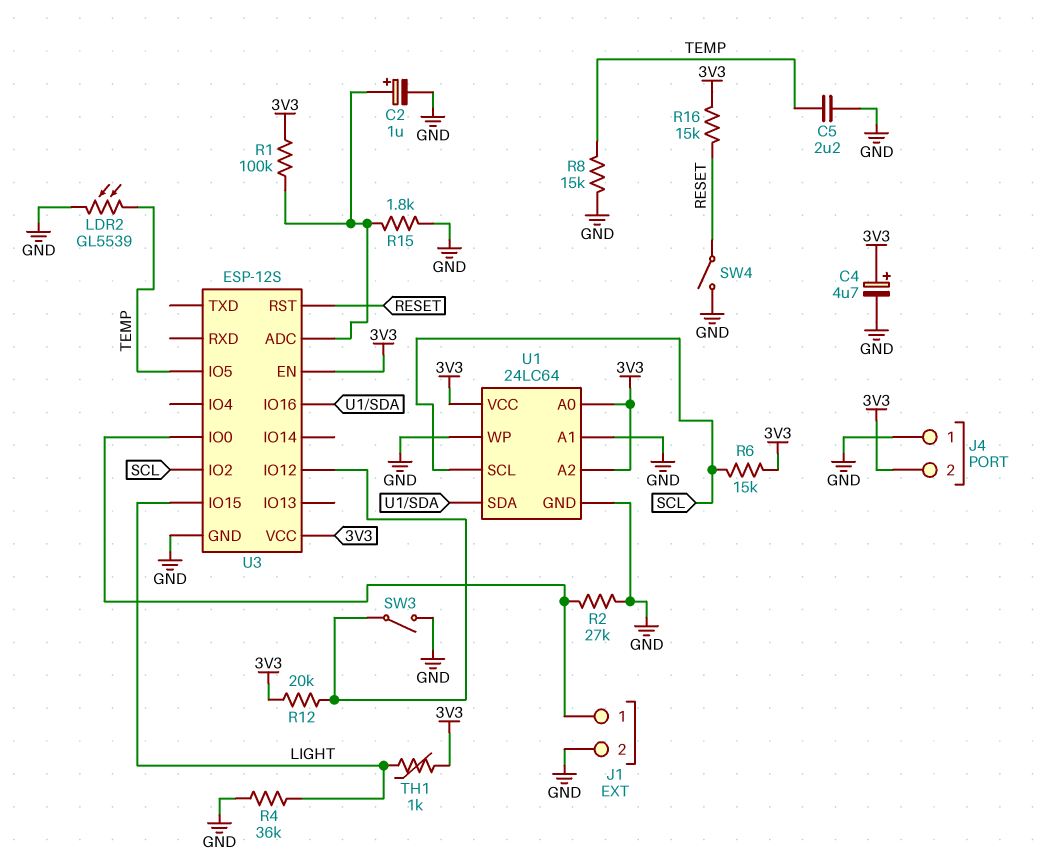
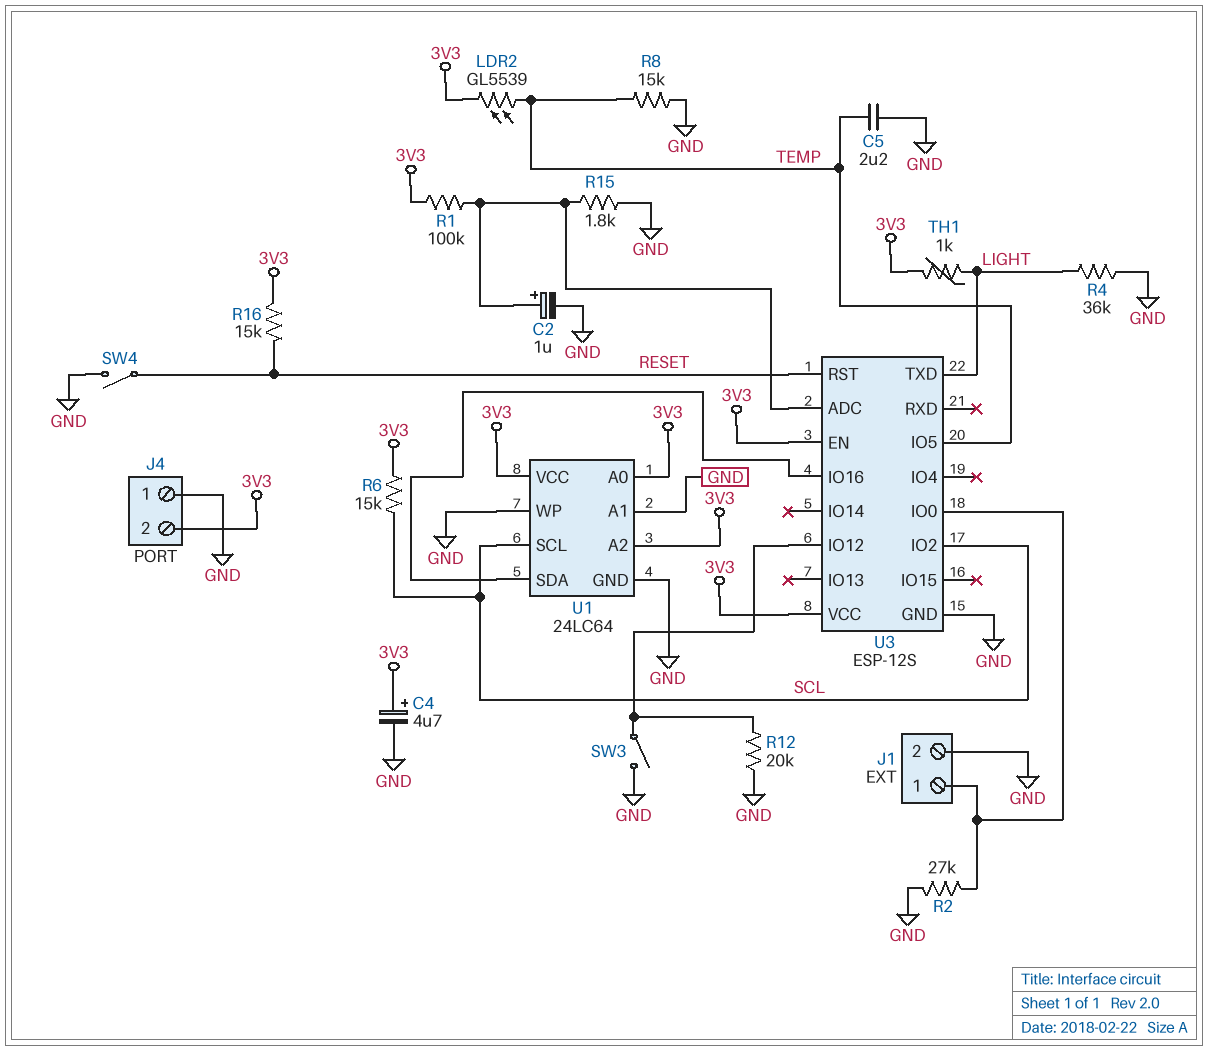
LDR2: GL5539 (GND, TEMP) -> GL5539 (3V3, TEMP)
R12: 20k (3V3, U3/IO12) -> 20k (GND, U3/IO12)
U3 pin IO15: LIGHT -> none
U3 pin TXD: none -> LIGHT

